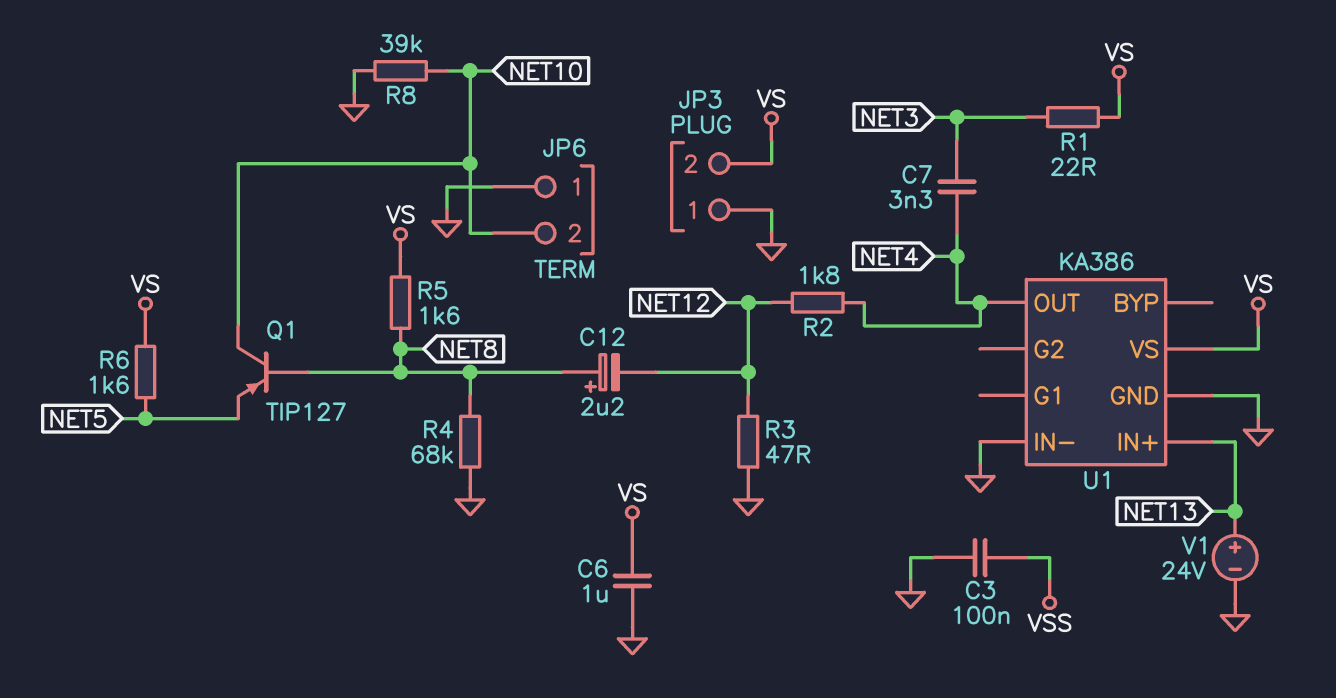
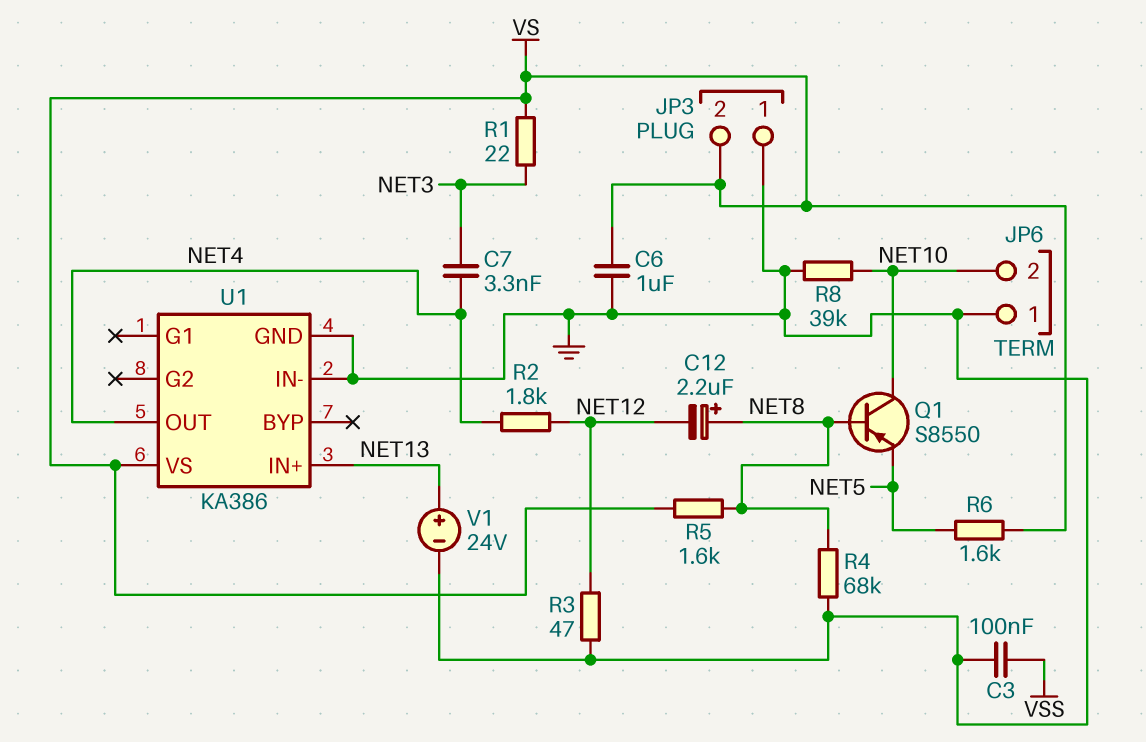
Q1: PNP TIP127 (B NET8, C NET10, E NET5) -> PNP S8550 (B NET8, C NET10, E NET5)

